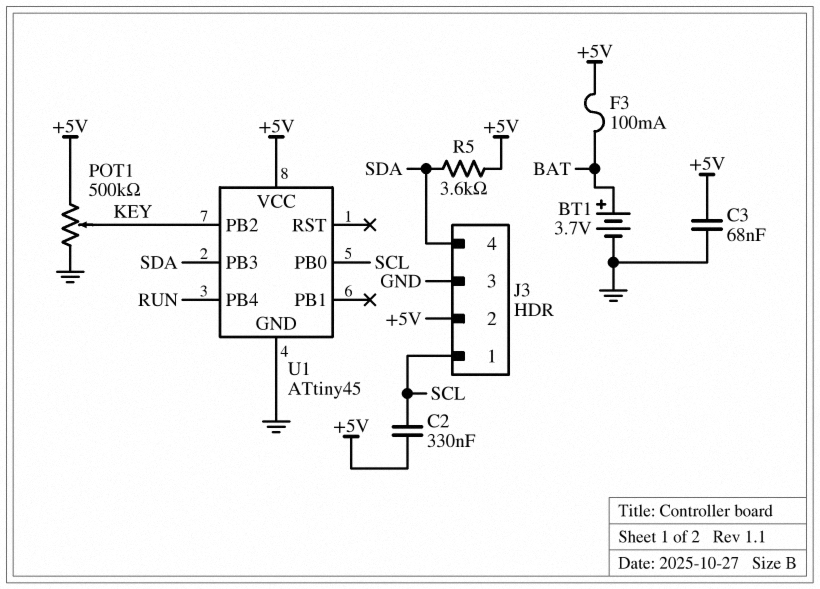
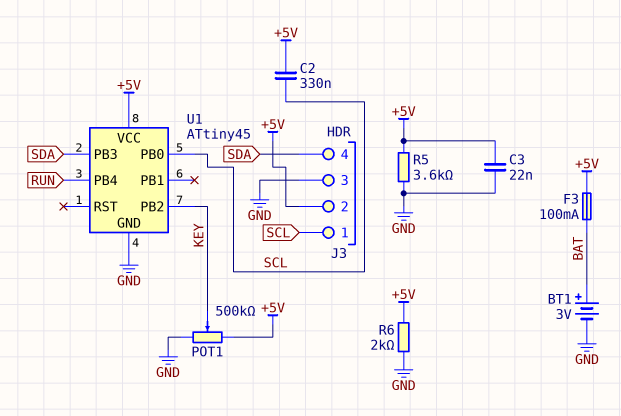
BT1: 3.7V (plus BAT, minus GND) -> 3V (plus BAT, minus GND)
C3: 68nF (+5V, GND) -> 22nF (+5V, GND)
R5: 3.6k (+5V, SDA) -> 3.6k (+5V, GND)
R6: none -> 2k (+5V, GND)

